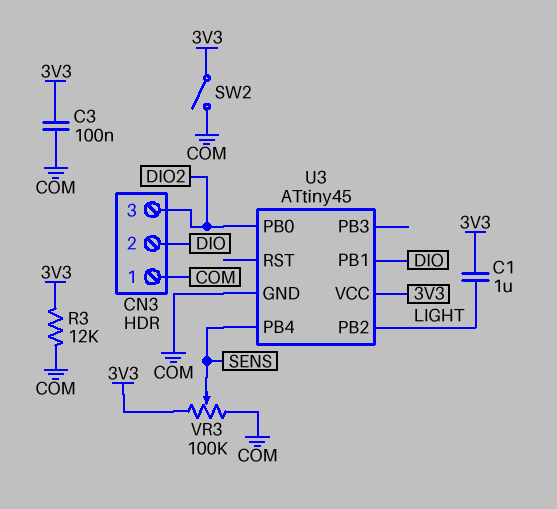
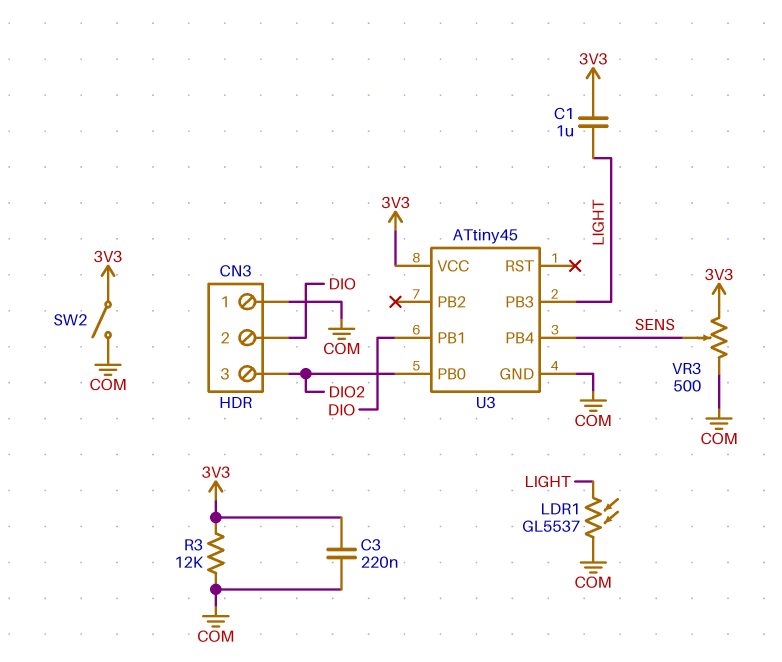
C3: 100nF (3V3, COM) -> 220nF (3V3, COM)
LDR1: none -> GL5537 (COM, LIGHT)
U3 pin PB2: LIGHT -> none
U3 pin PB3: none -> LIGHT
VR3: 100k (3V3, COM, wiper SENS) -> 500 (3V3, COM, wiper SENS)

